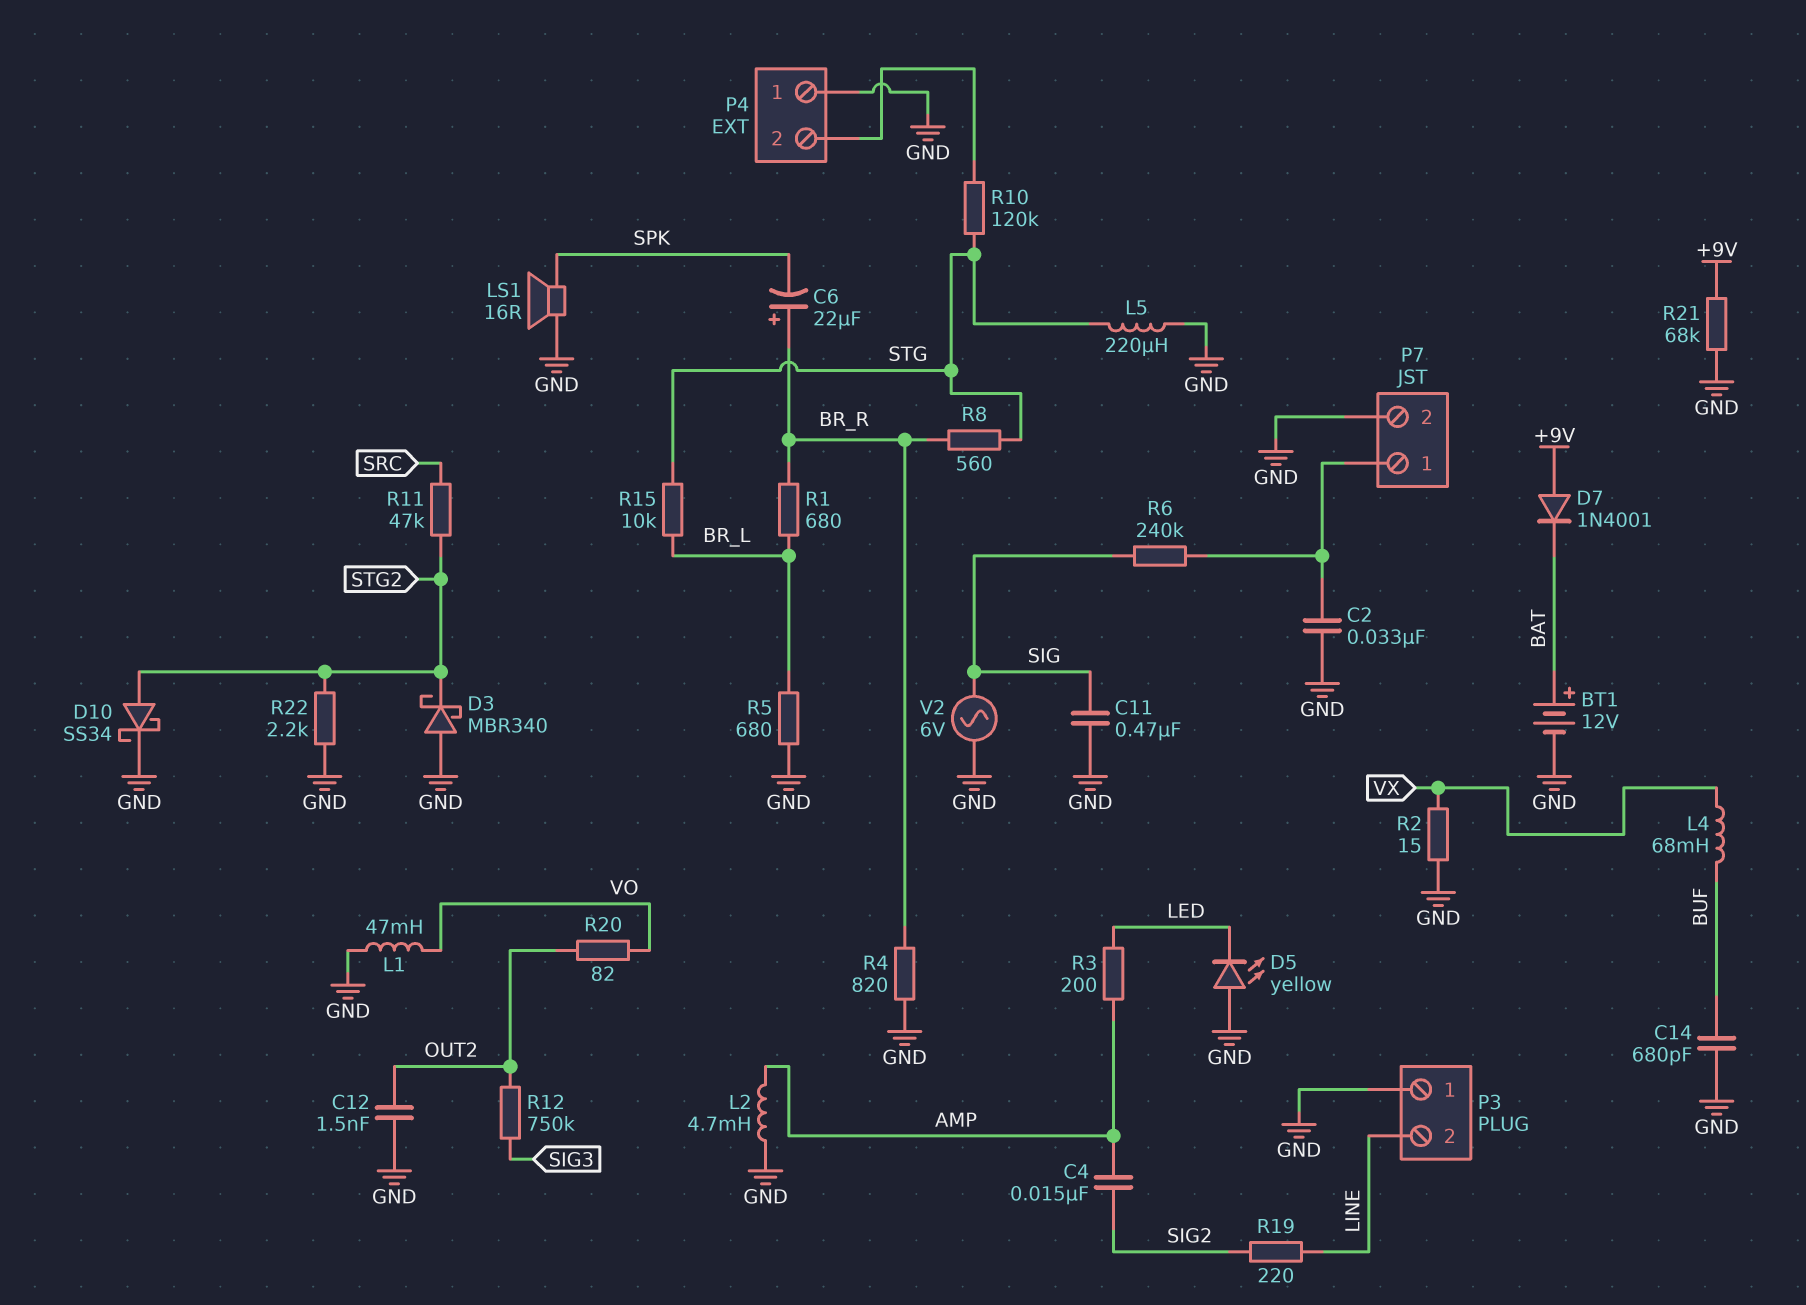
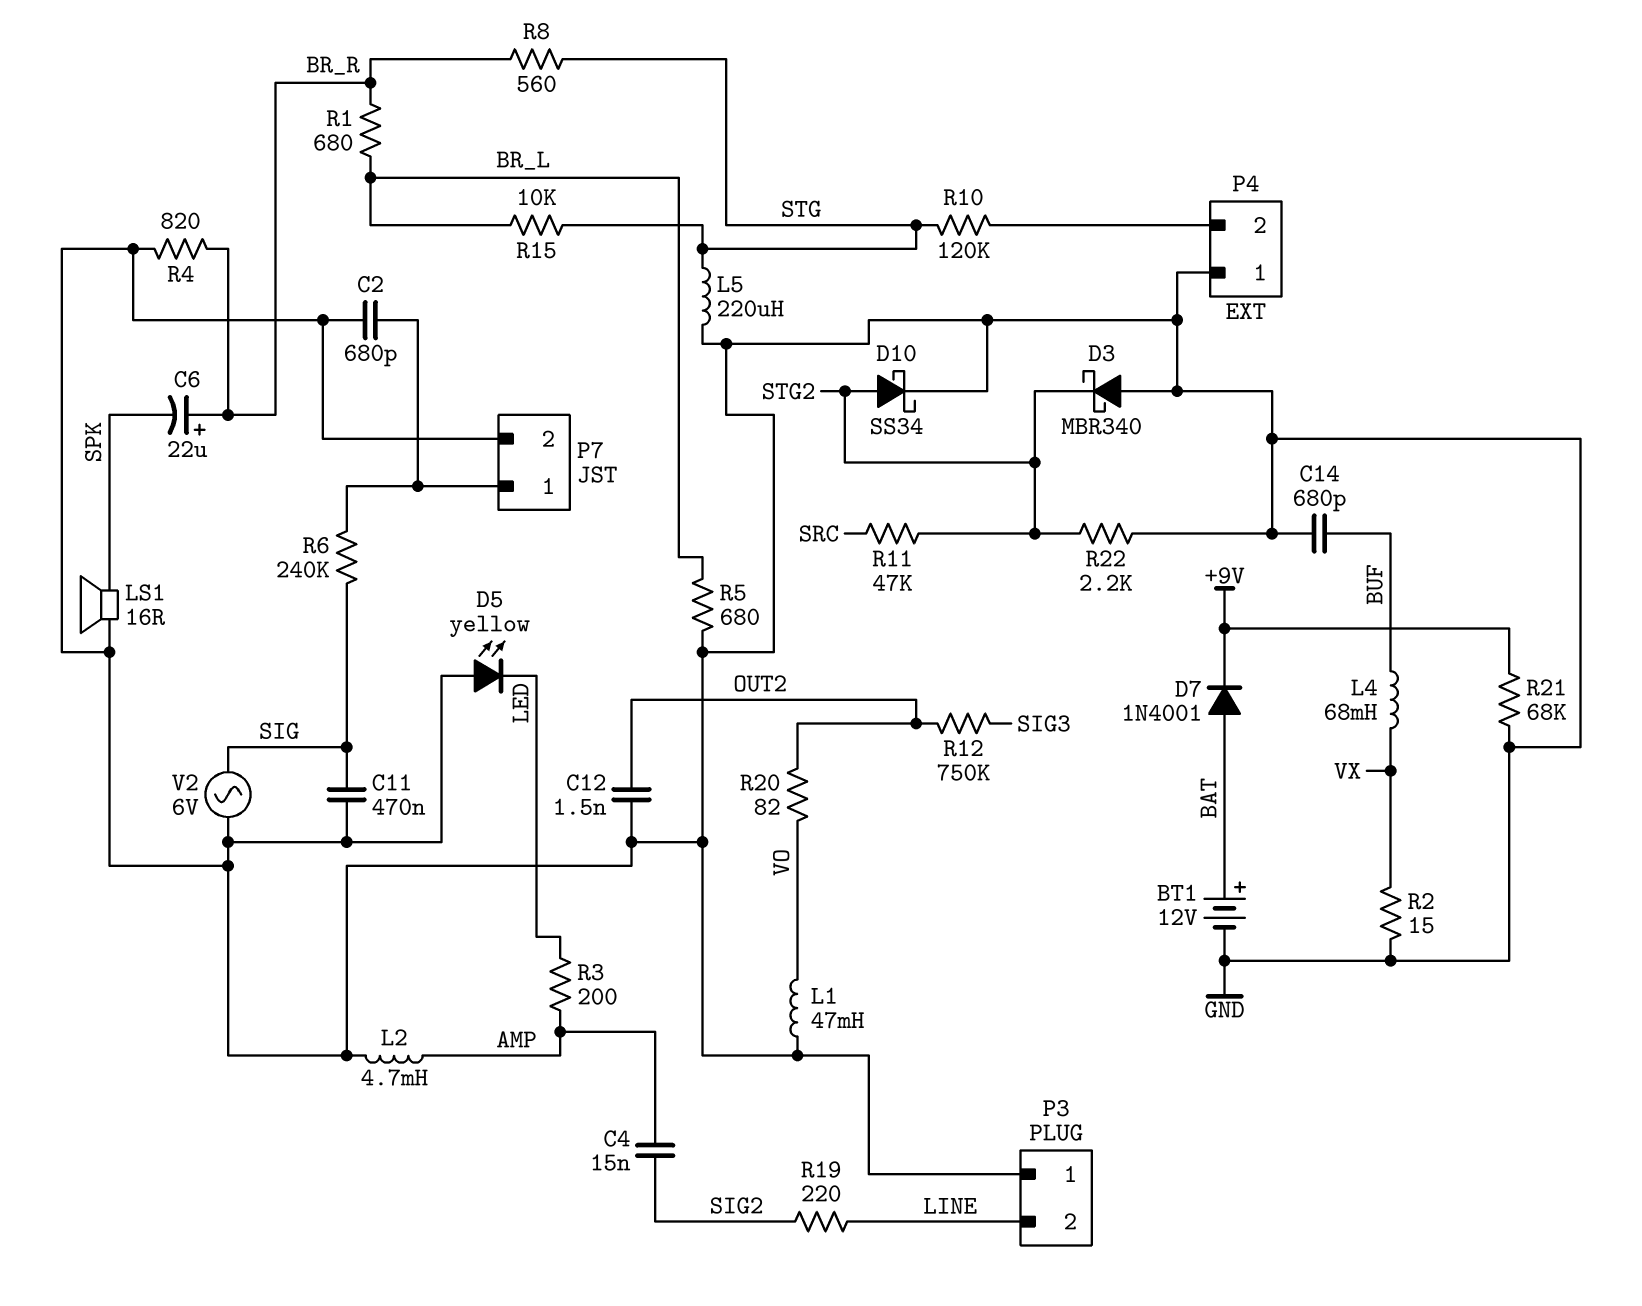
C2: 33nF (GND, P7/1) -> 680pF (GND, P7/1)
D7: diode 1N4001 (A +9V, K BAT) -> diode 1N4001 (A BAT, K +9V)

